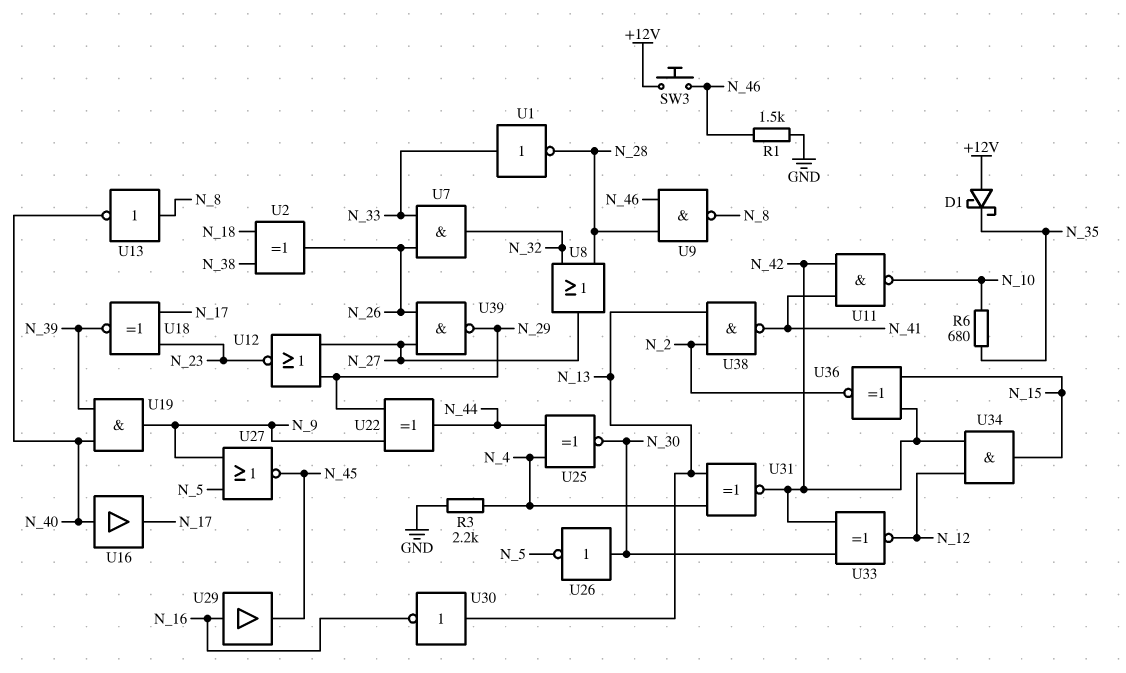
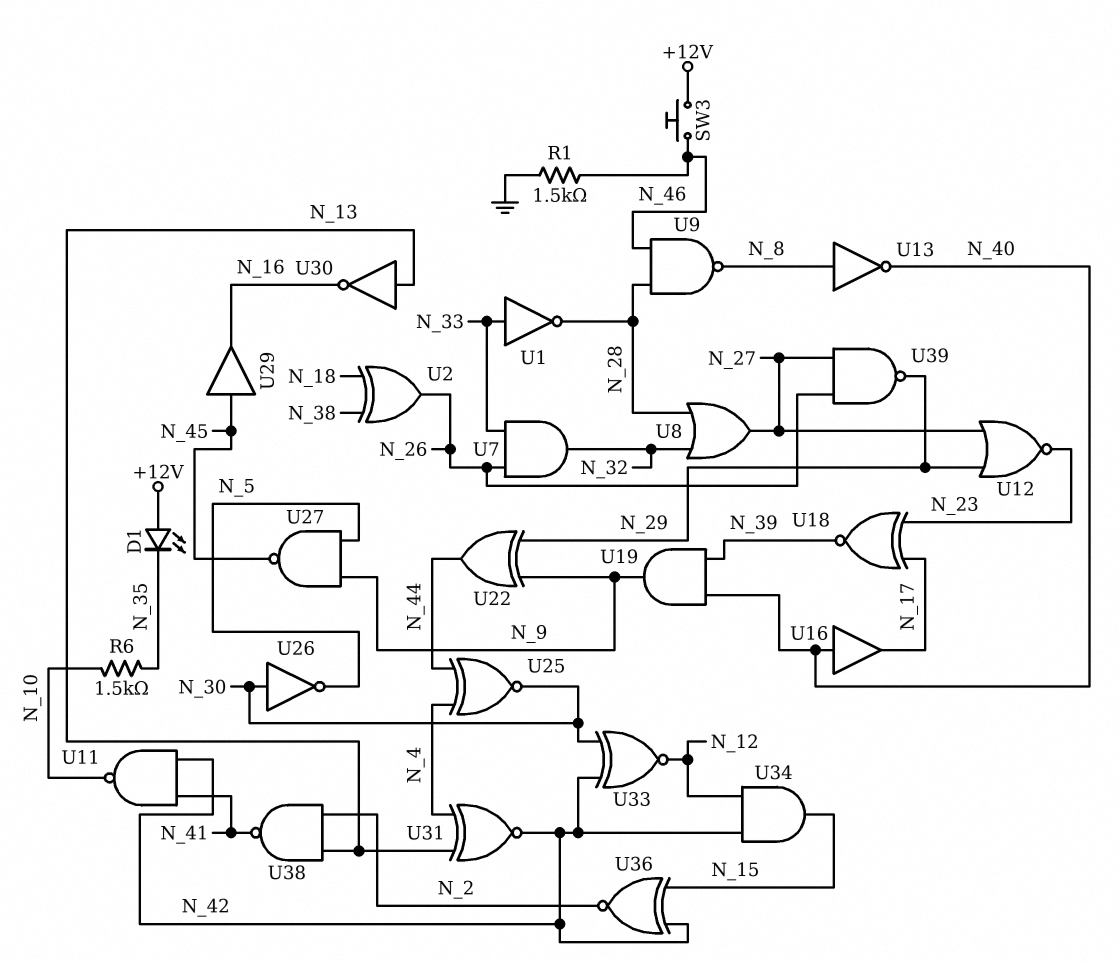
D1: schottky (A +12V, K N_35) -> LED (A +12V, K N_35)
R3: 2.2k (GND, N_4) -> none
R6: 680 (N_10, N_35) -> 1.5k (N_10, N_35)
U27: NOR (in N_5, in N_9, out N_45) -> NAND (in N_5, in N_9, out N_45)
U29: buffer (in N_16, out N_45) -> buffer (in N_45, out N_16)

